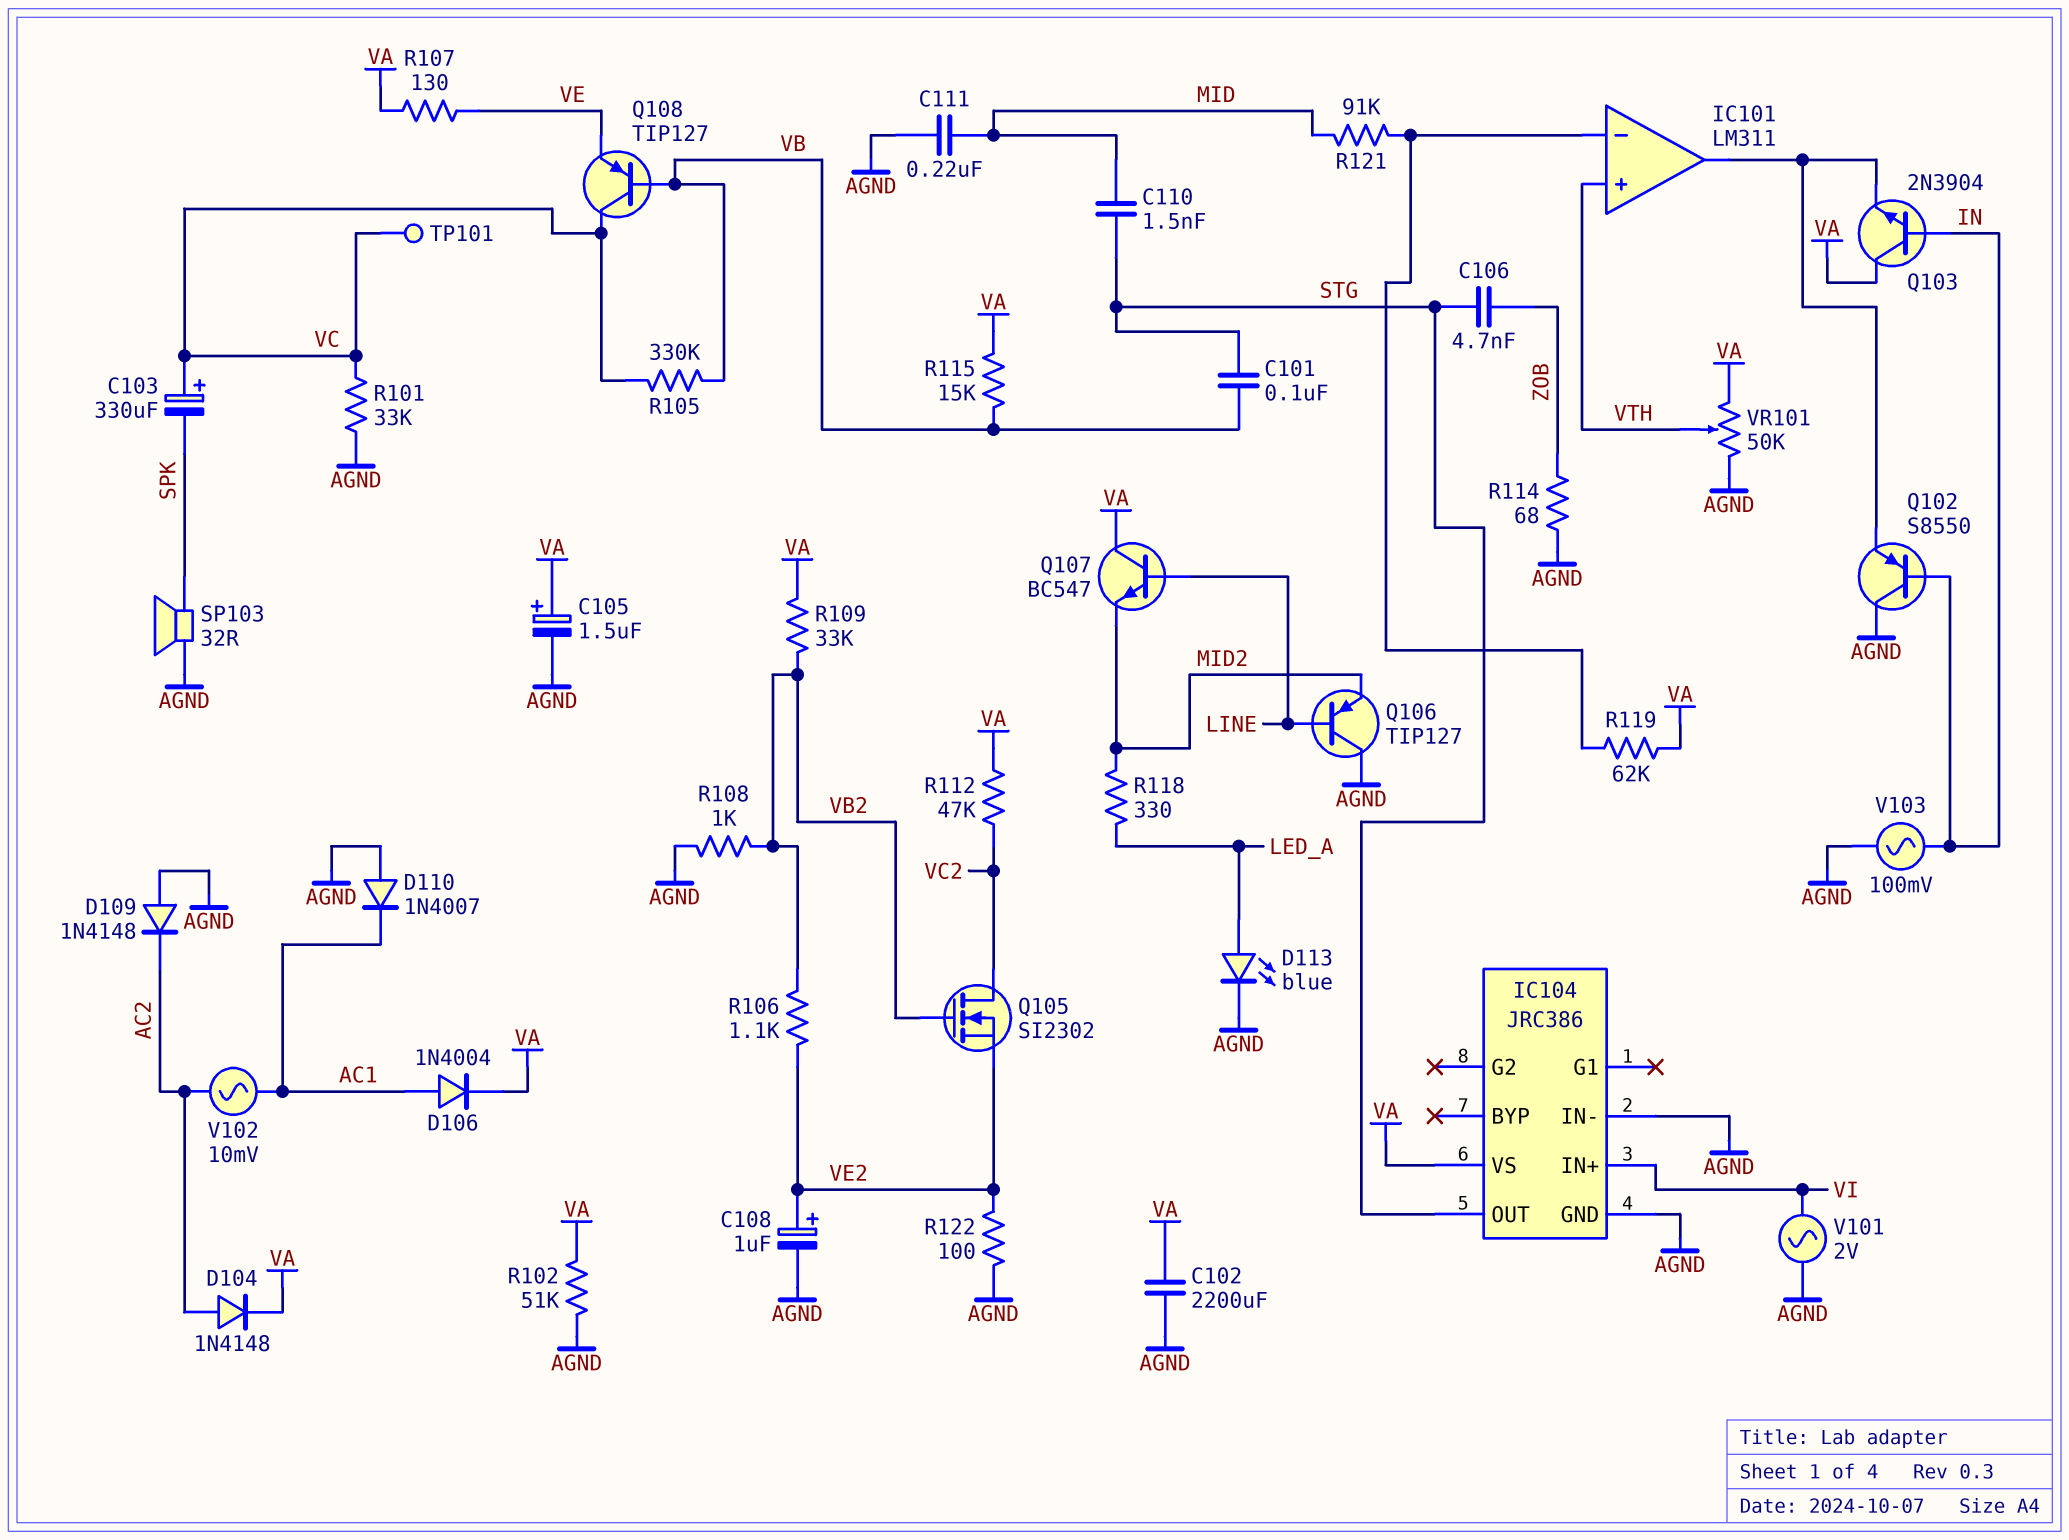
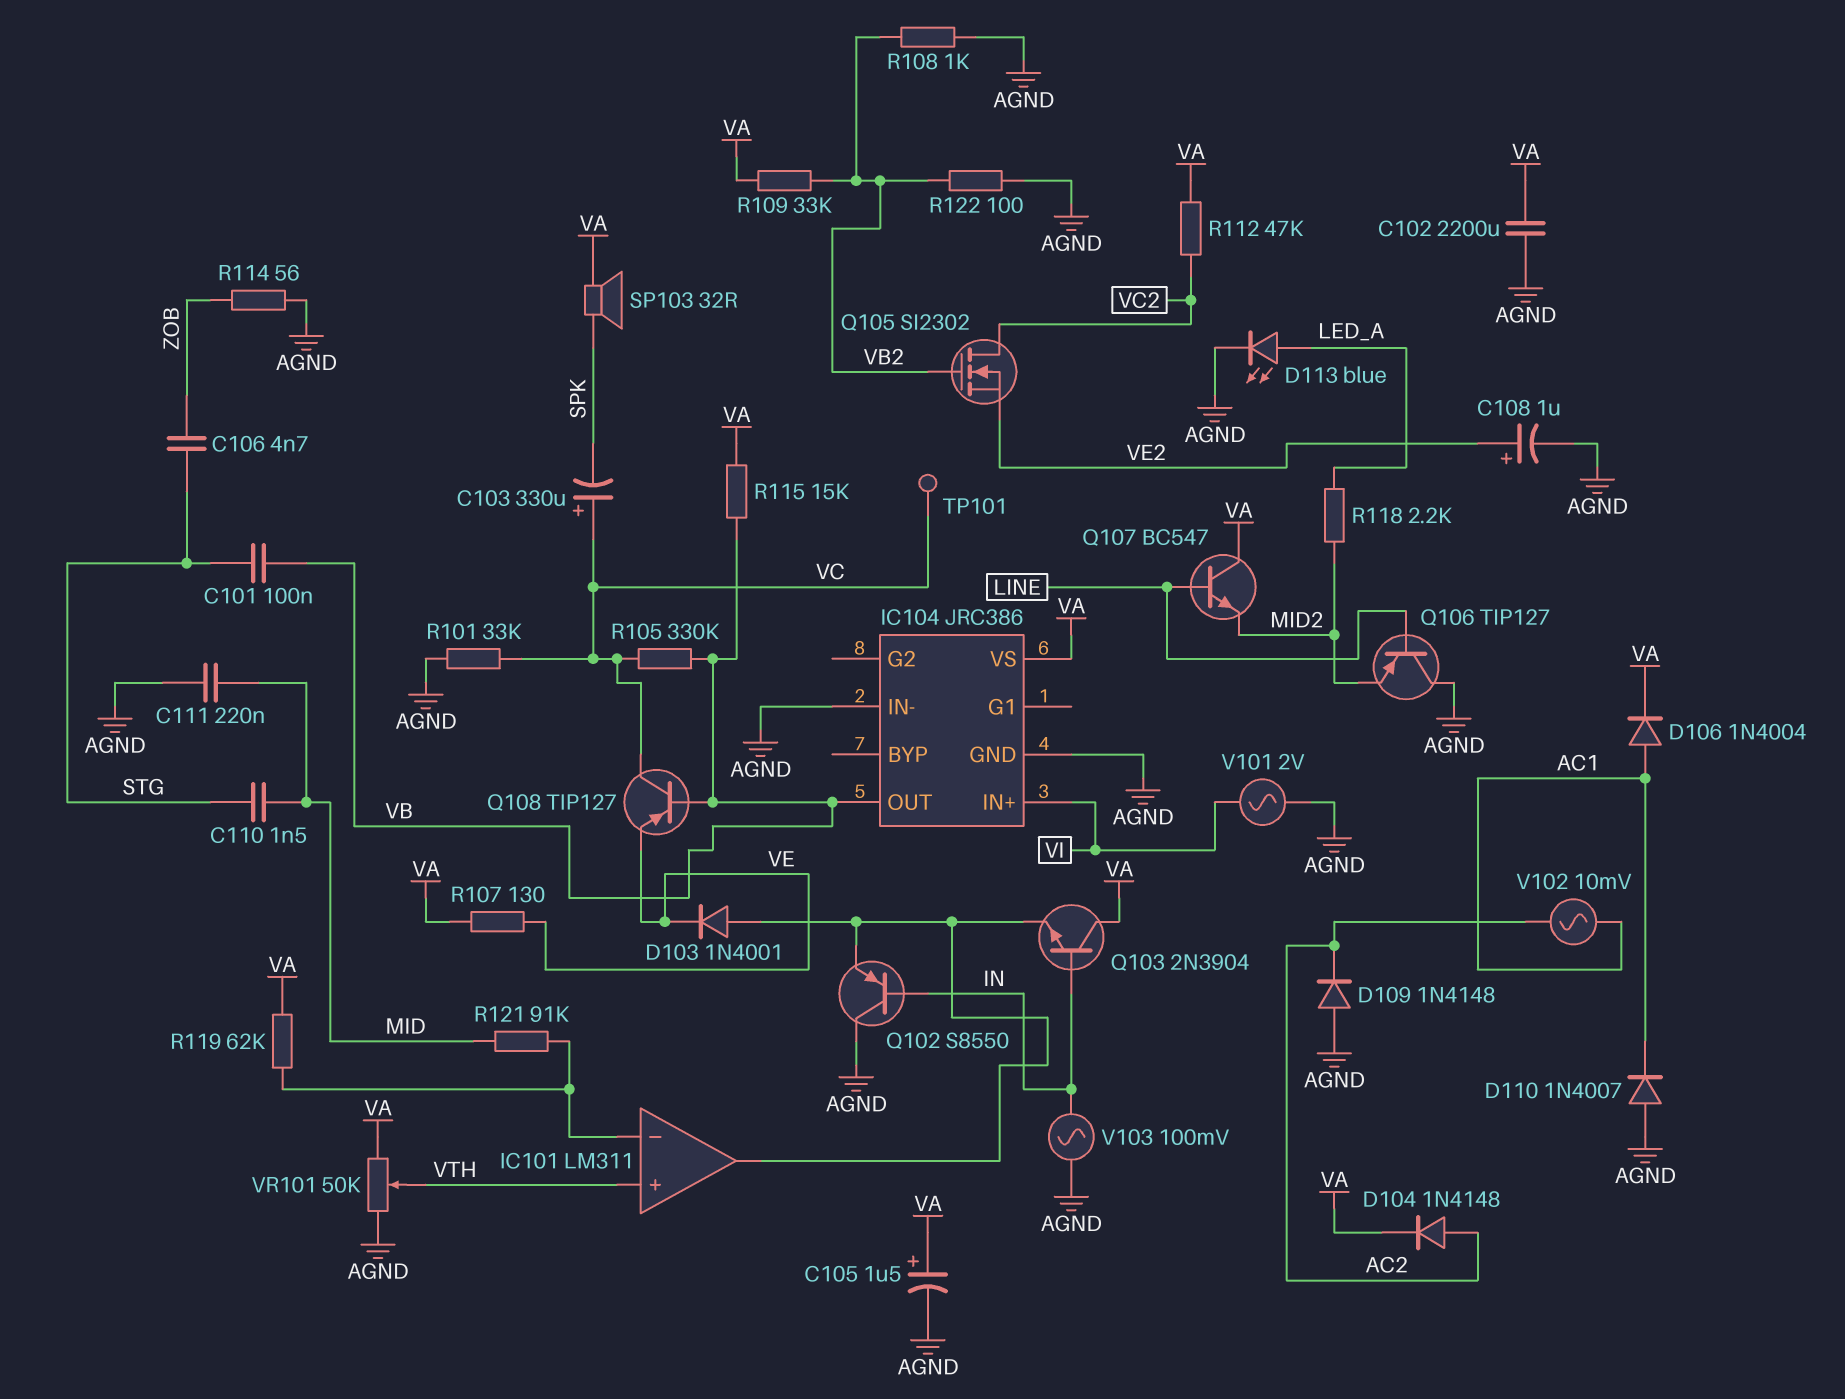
D103: none -> diode 1N4001 (A IC101/out, K VE)
IC104 pin OUT: STG -> VB
R102: 51k (AGND, VA) -> none
R106: 1.1k (VB2, VE2) -> none
R114: 68 (AGND, ZOB) -> 56 (AGND, ZOB)
R118: 330 (LED_A, MID2) -> 2.2k (LED_A, MID2)
R122: 100 (AGND, VE2) -> 100 (AGND, VB2)
SP103: speaker 32R (AGND, SPK) -> speaker 32R (SPK, VA)

